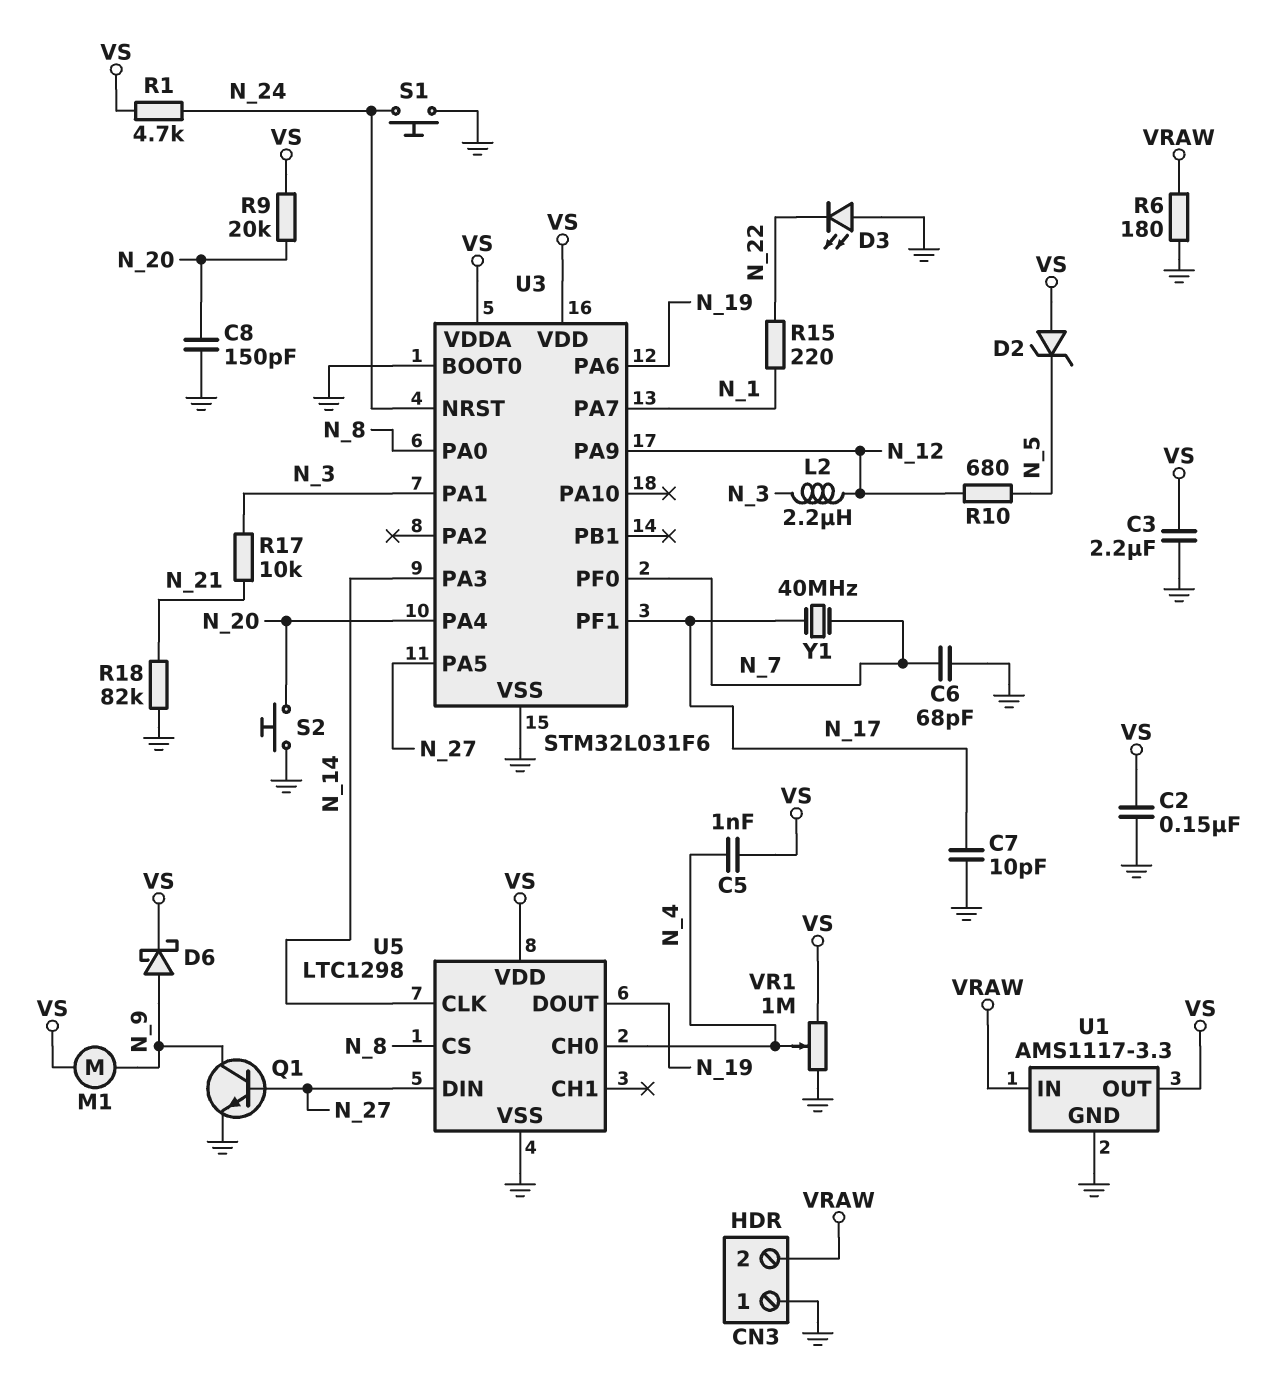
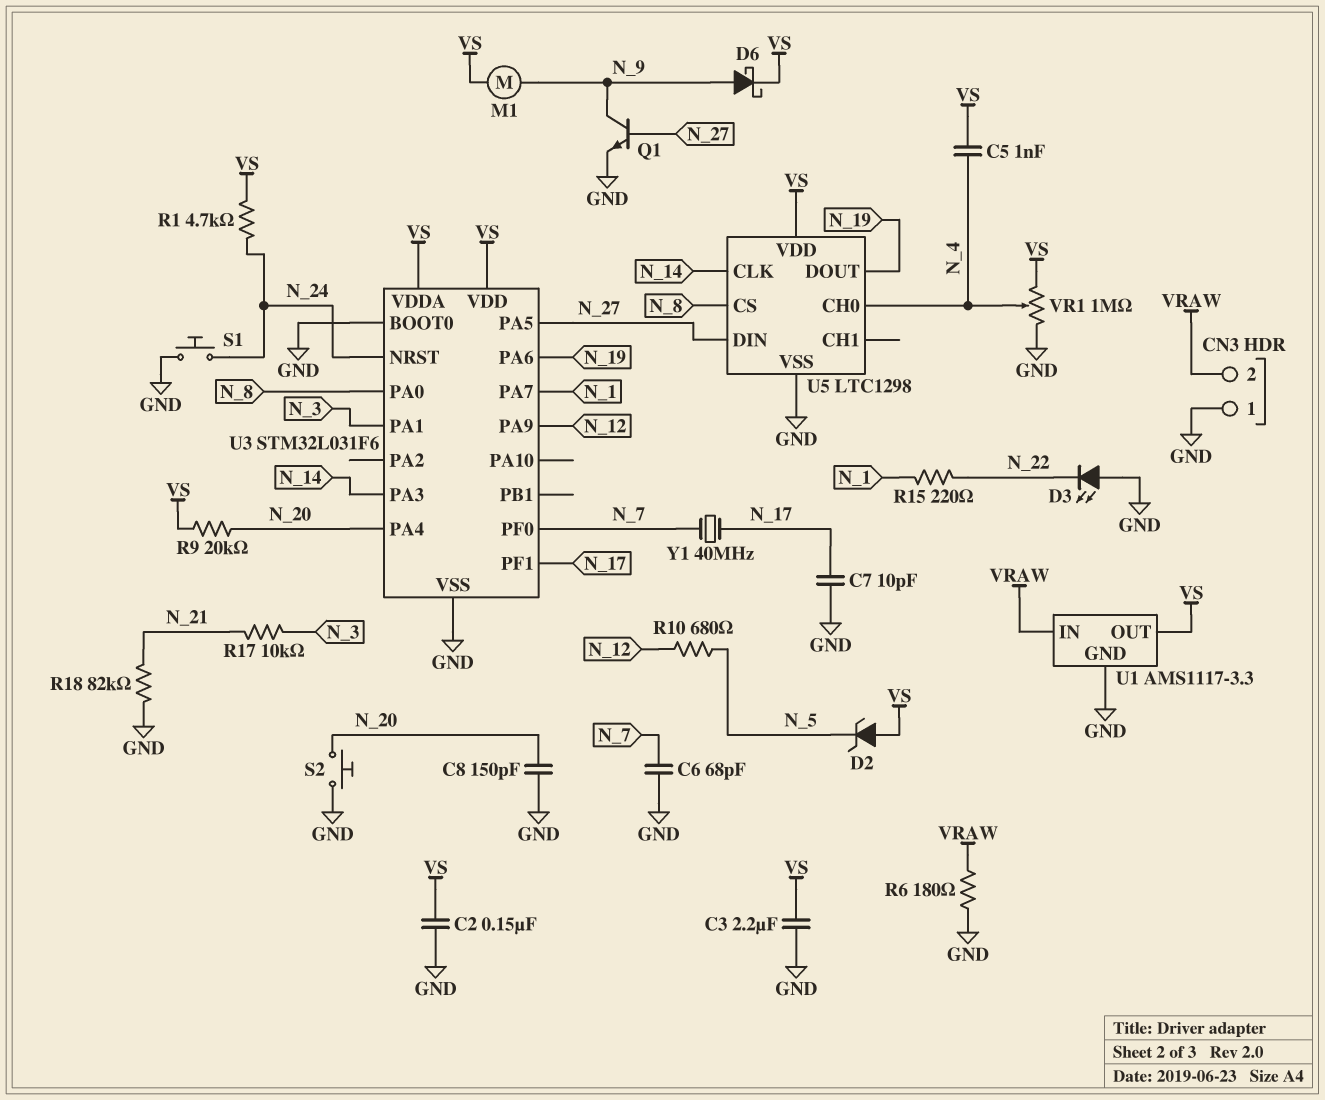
L2: 2.2uH (N_3, N_12) -> none

